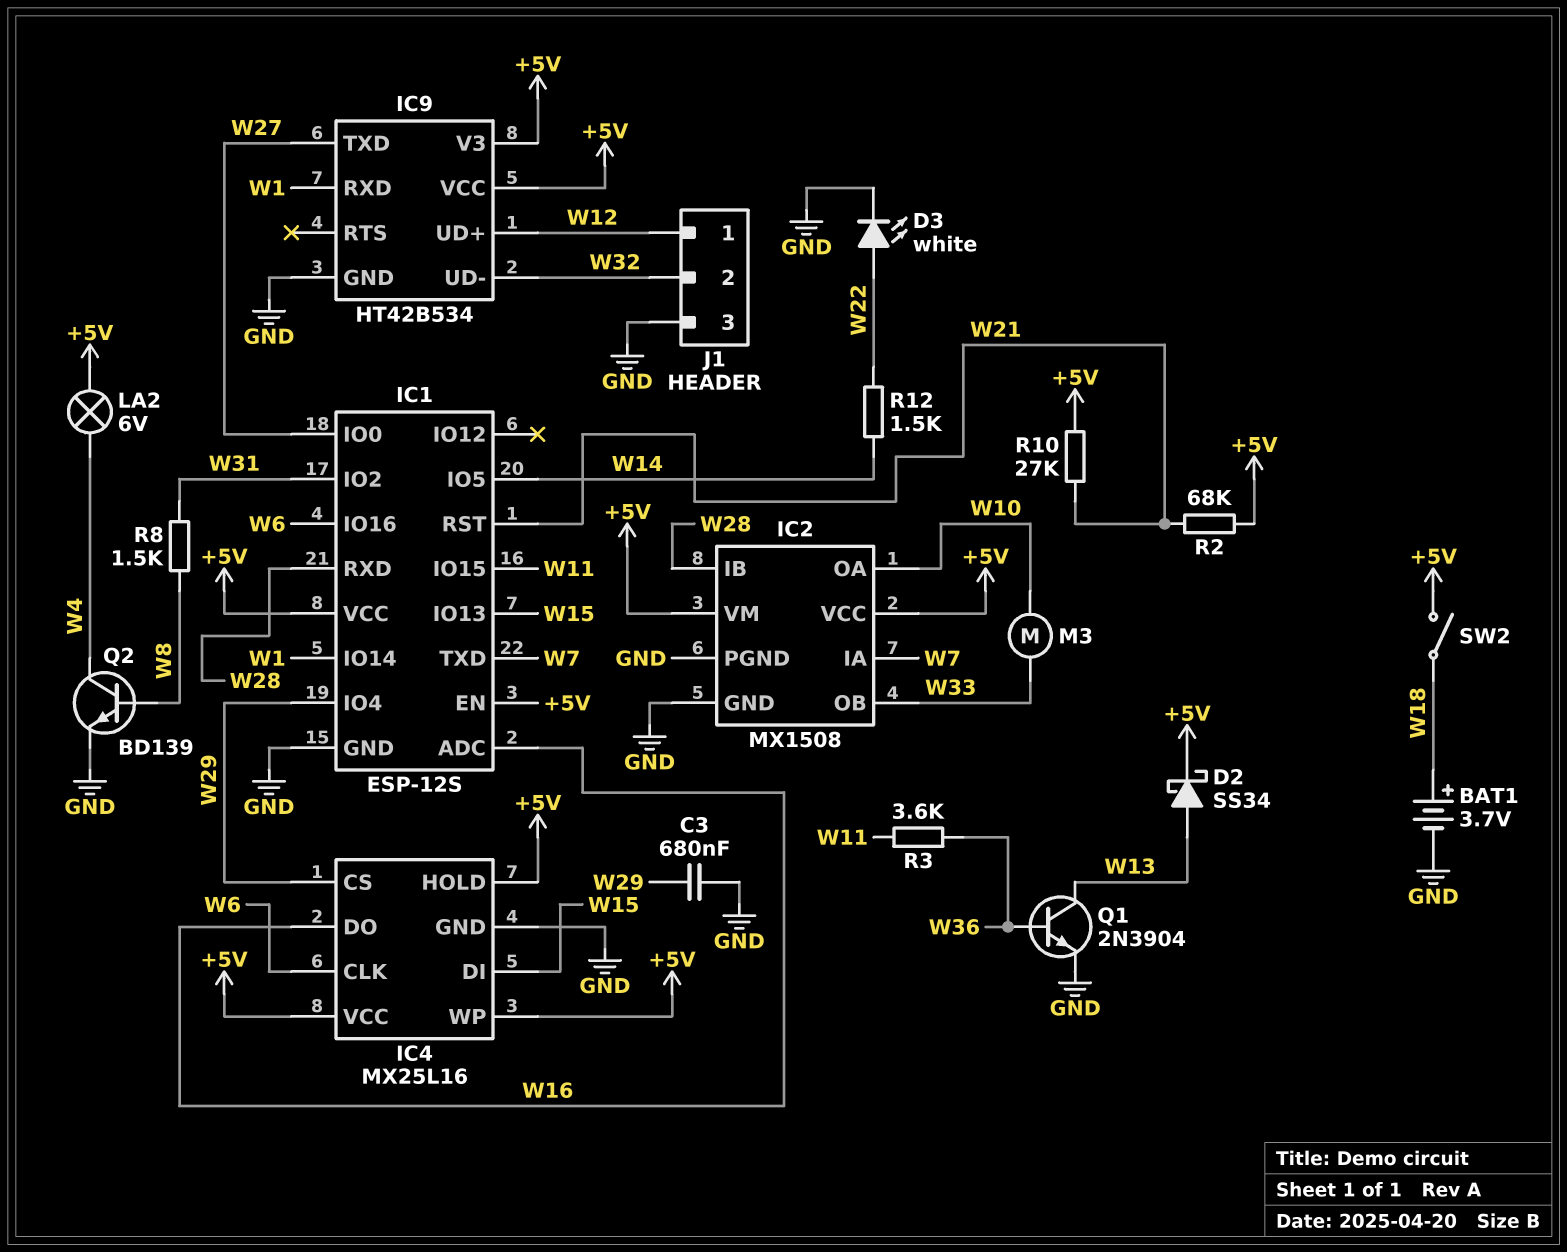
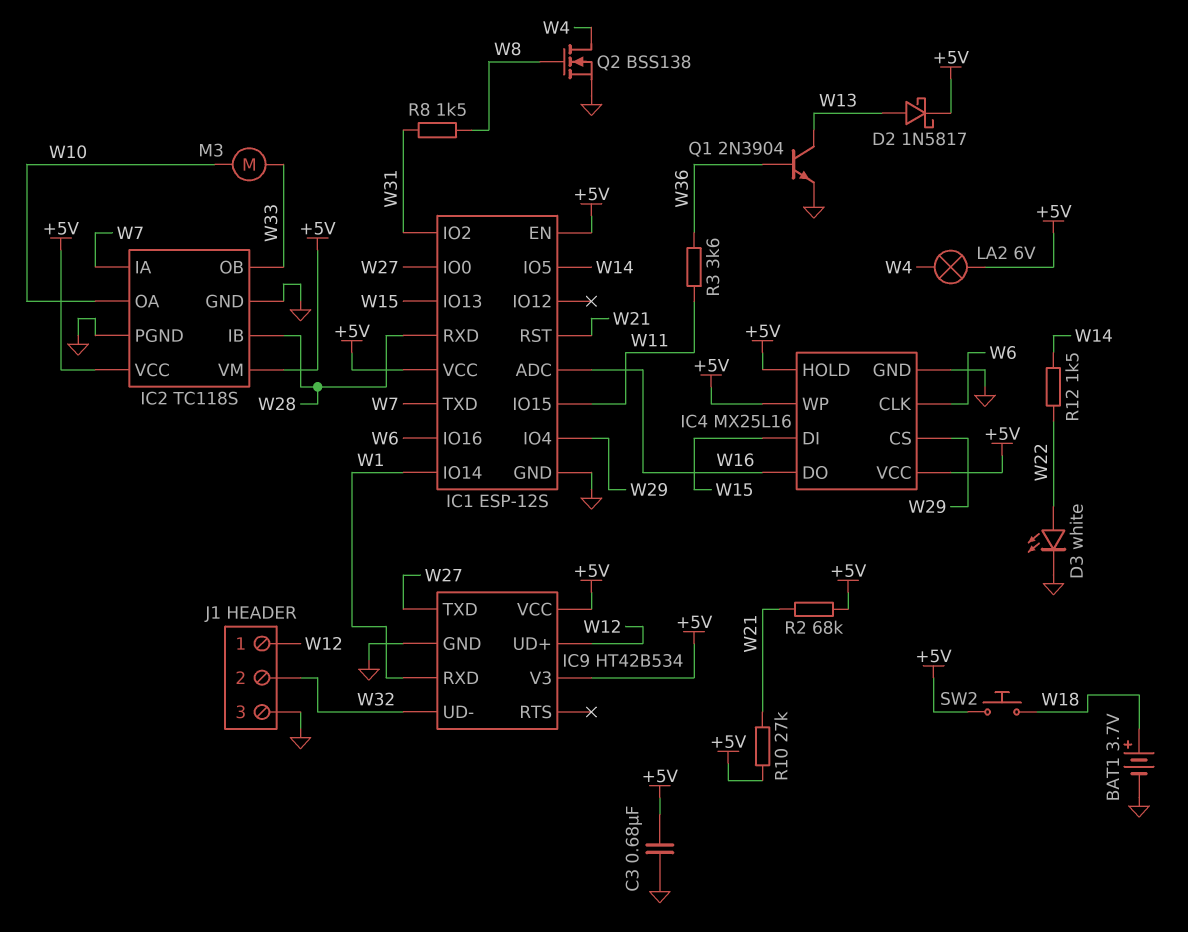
C3: 680nF (GND, W29) -> 680nF (+5V, GND)
D2: schottky SS34 (A W13, K +5V) -> schottky 1N5817 (A W13, K +5V)
IC2: MX1508 -> TC118S
Q2: NPN BD139 (B W8, C W4, E GND) -> NMOS BSS138 (G W8, D W4, S GND)
SW2: switch (+5V, W18) -> button (+5V, W18)

